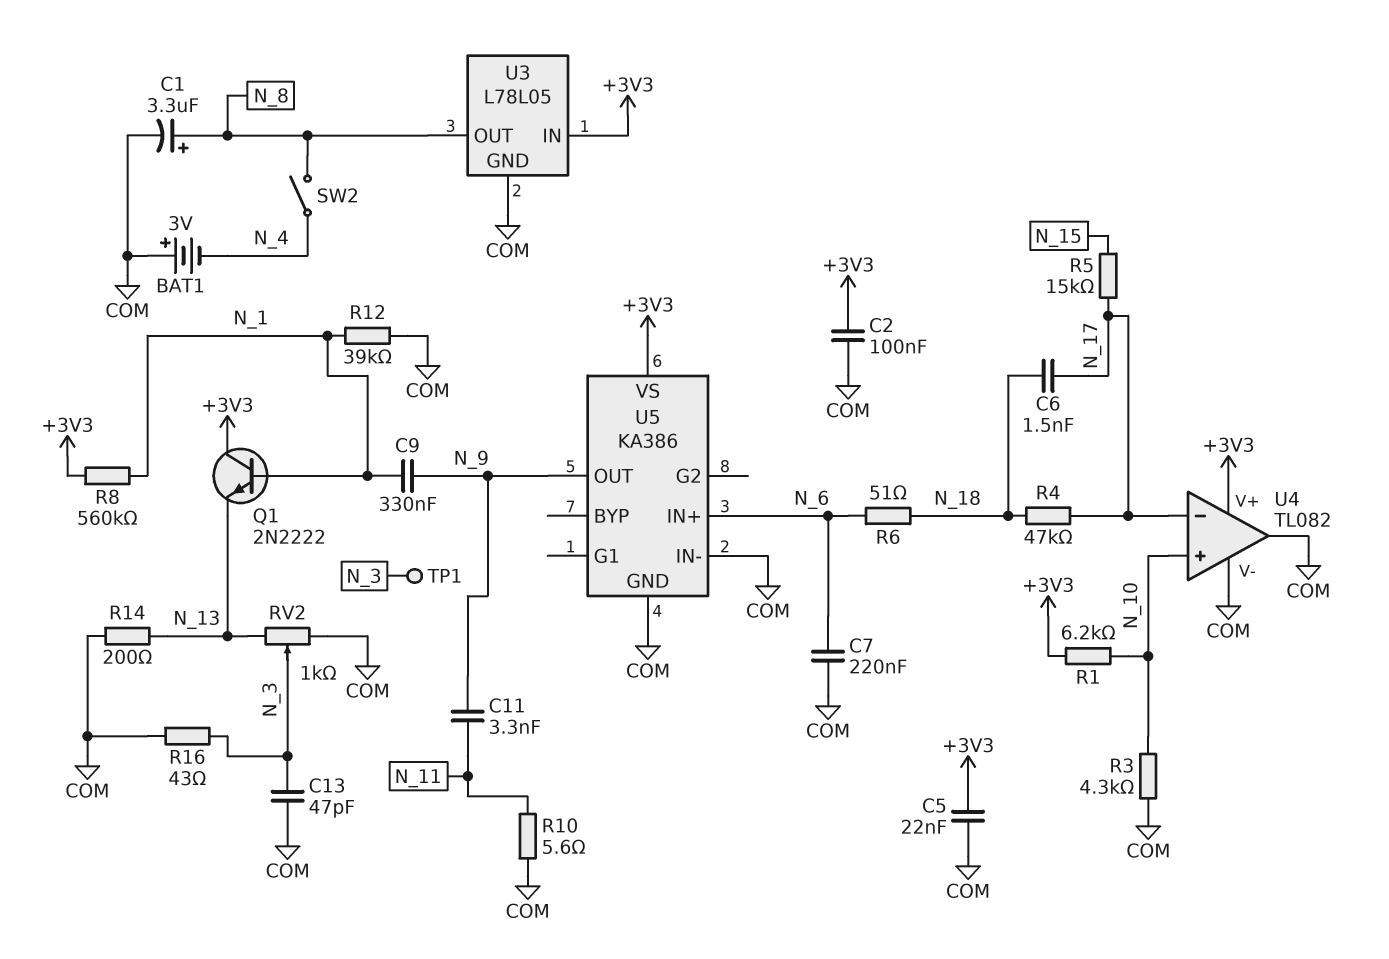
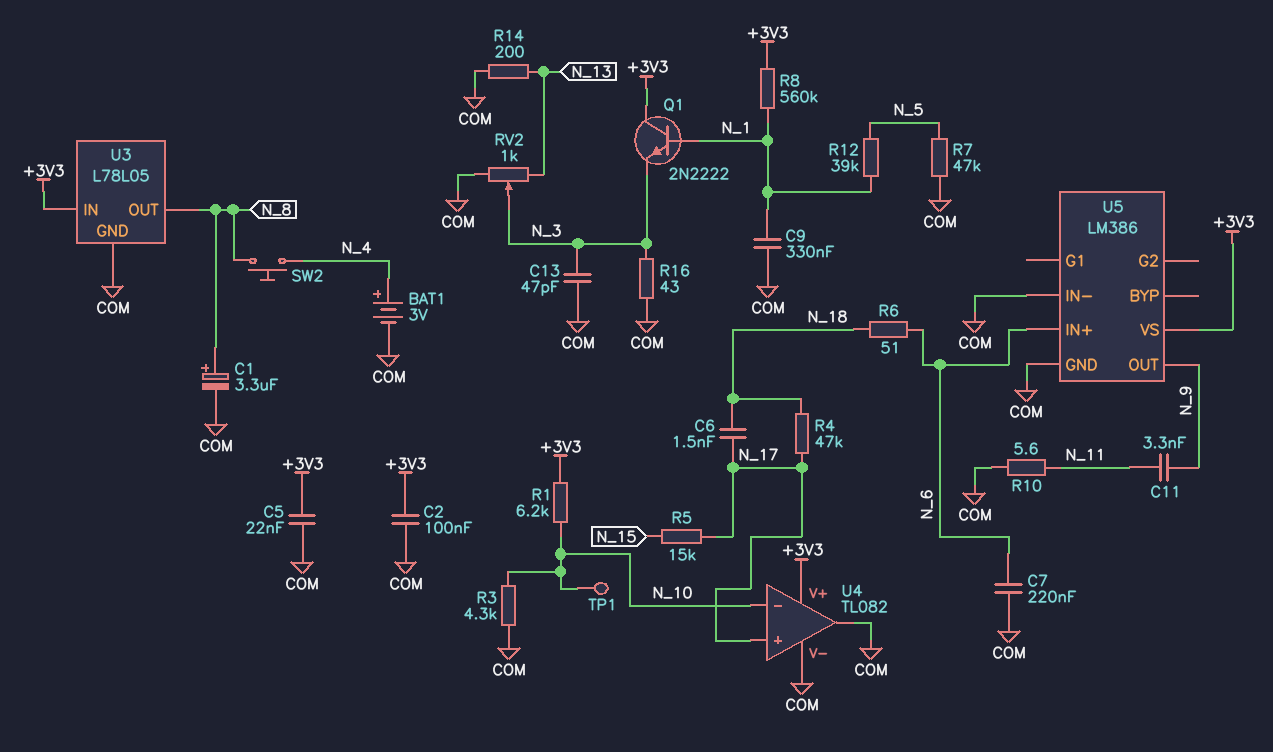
BAT1: 3V (plus COM, minus N_4) -> 3V (plus N_4, minus COM)
C9: 330nF (N_1, N_9) -> 330nF (COM, N_1)
Q1: NPN 2N2222 (B N_1, C +3V3, E N_13) -> NPN 2N2222 (B N_1, C +3V3, E N_3)
R7: none -> 47k (COM, N_5)
R12: 39k (COM, N_1) -> 39k (N_1, N_5)
SW2: switch (N_4, N_8) -> button (N_4, N_8)
TP1: test point (N_3) -> test point (N_10)
U4 pin in+: N_10 -> N_17
U4 pin in-: N_17 -> N_10
U5: KA386 -> LM386

